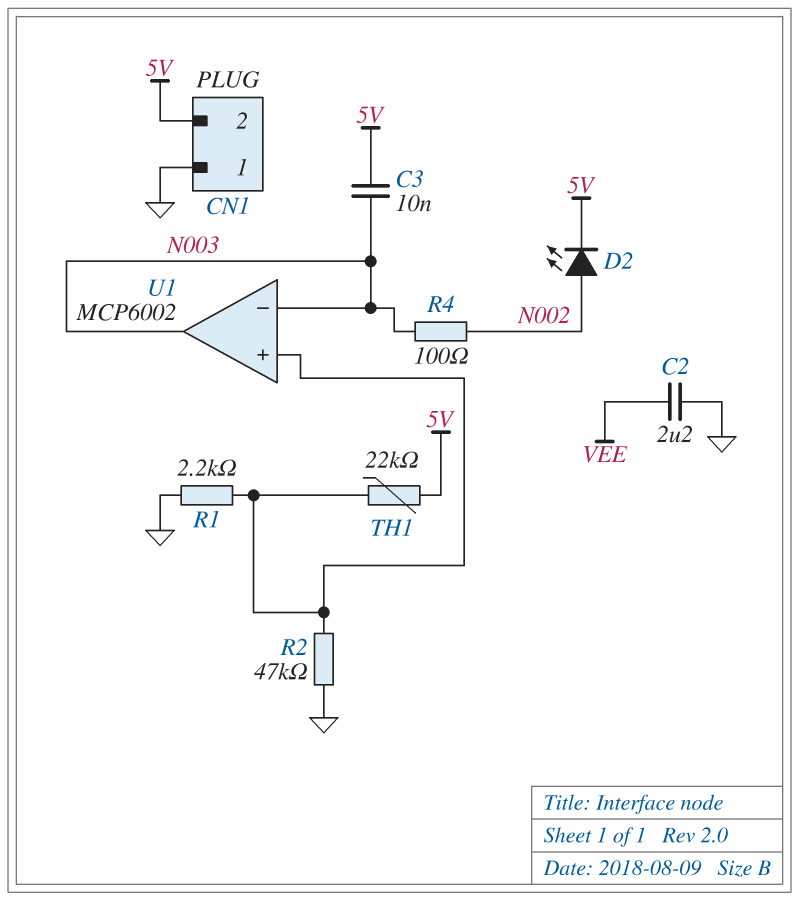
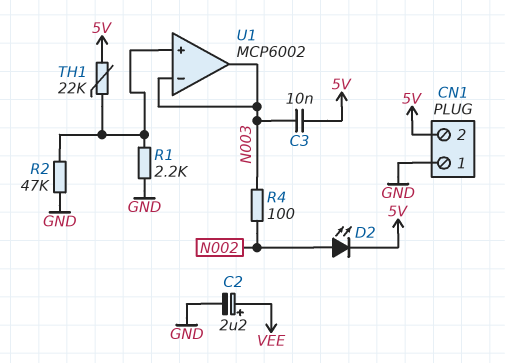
C2: 2.2uF (GND, VEE) -> 2.2uF (plus VEE, minus GND)

